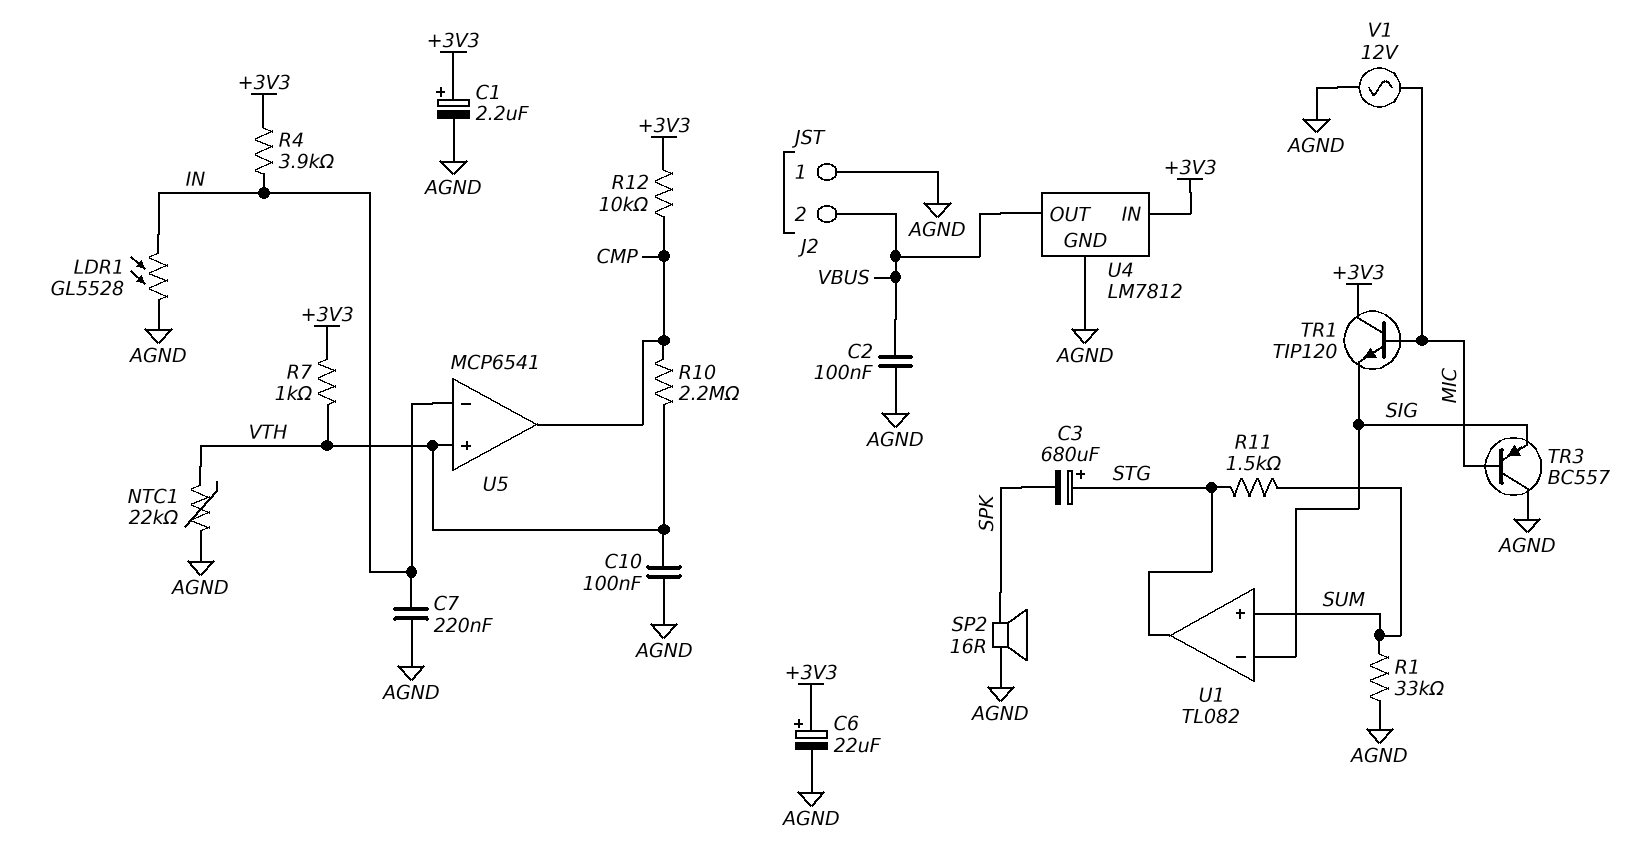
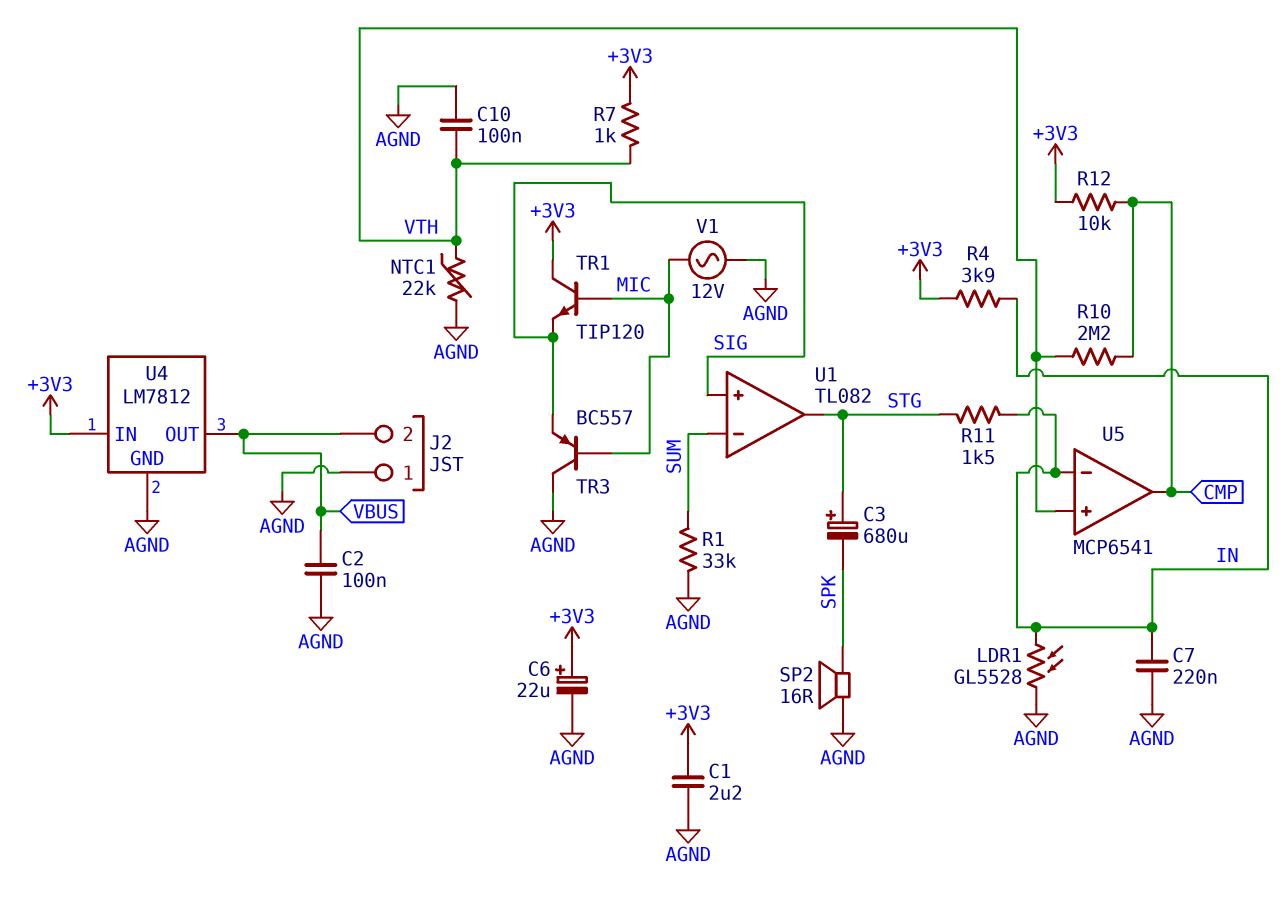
C1: 2.2uF (plus +3V3, minus AGND) -> 2.2uF (+3V3, AGND)
R11: 1.5k (STG, SUM) -> 1.5k (IN, STG)
U1 pin in+: SUM -> SIG
U1 pin in-: SIG -> SUM

